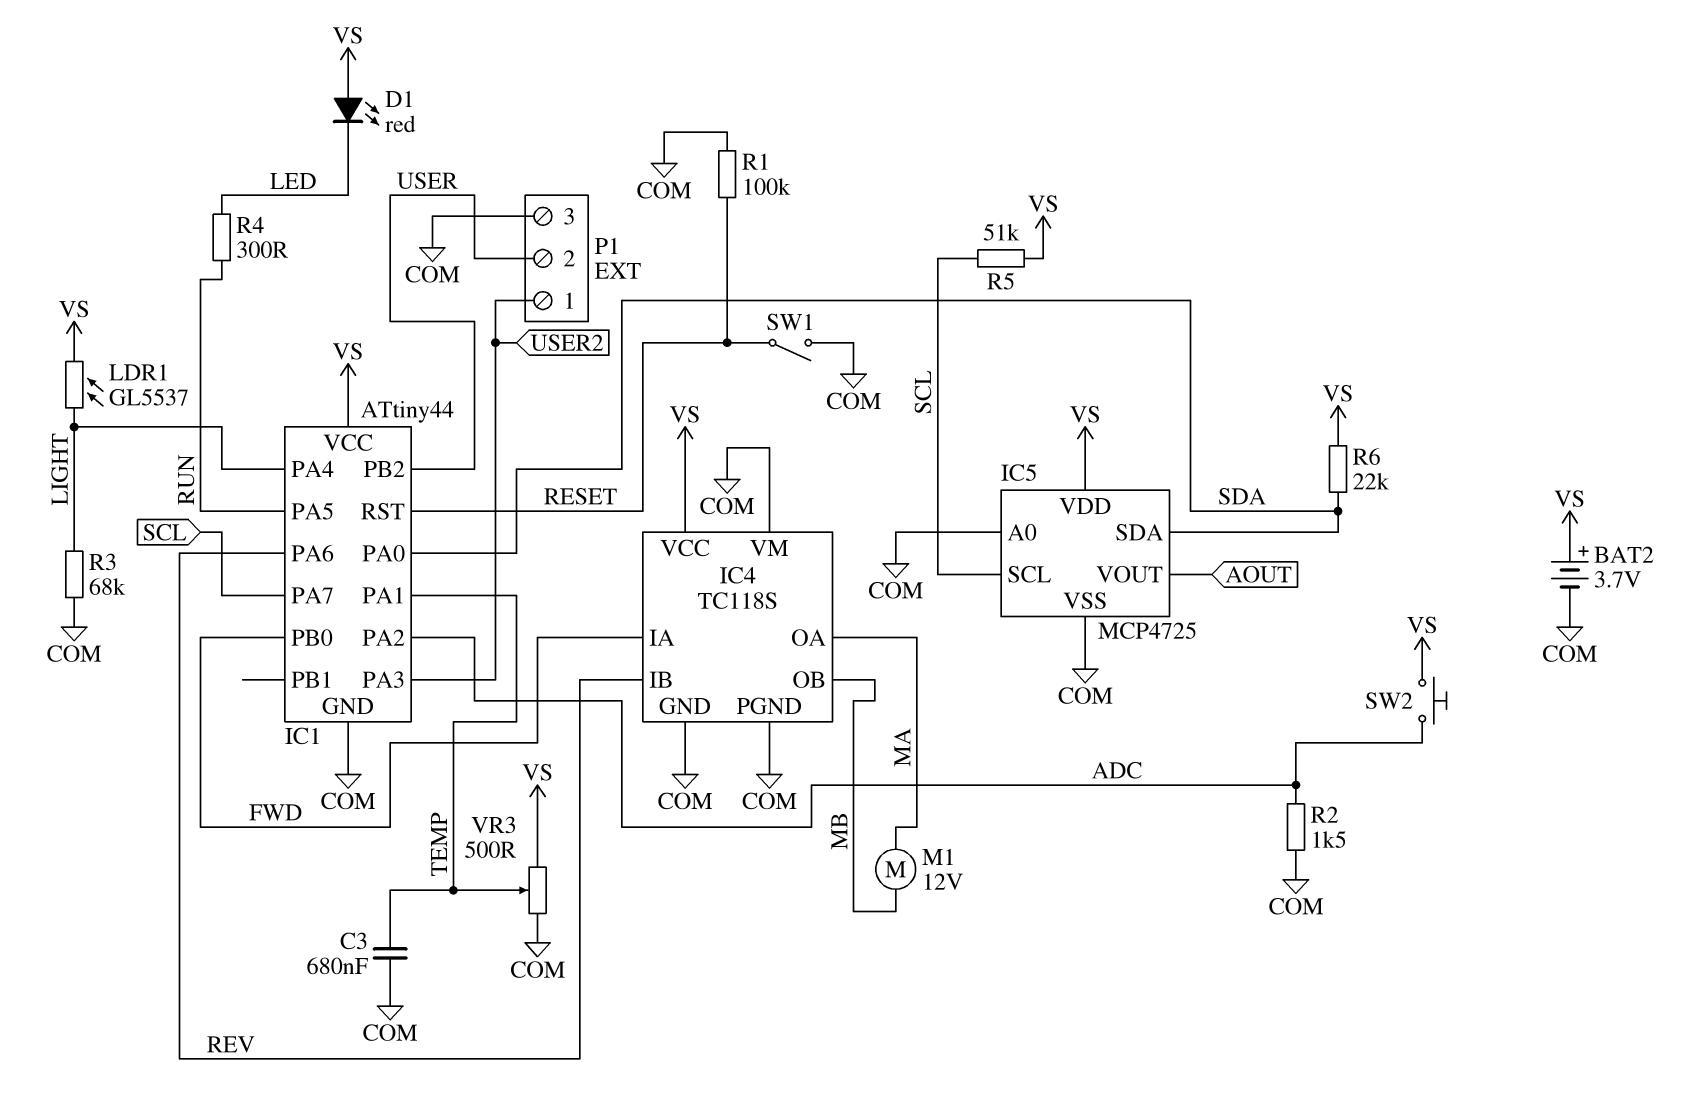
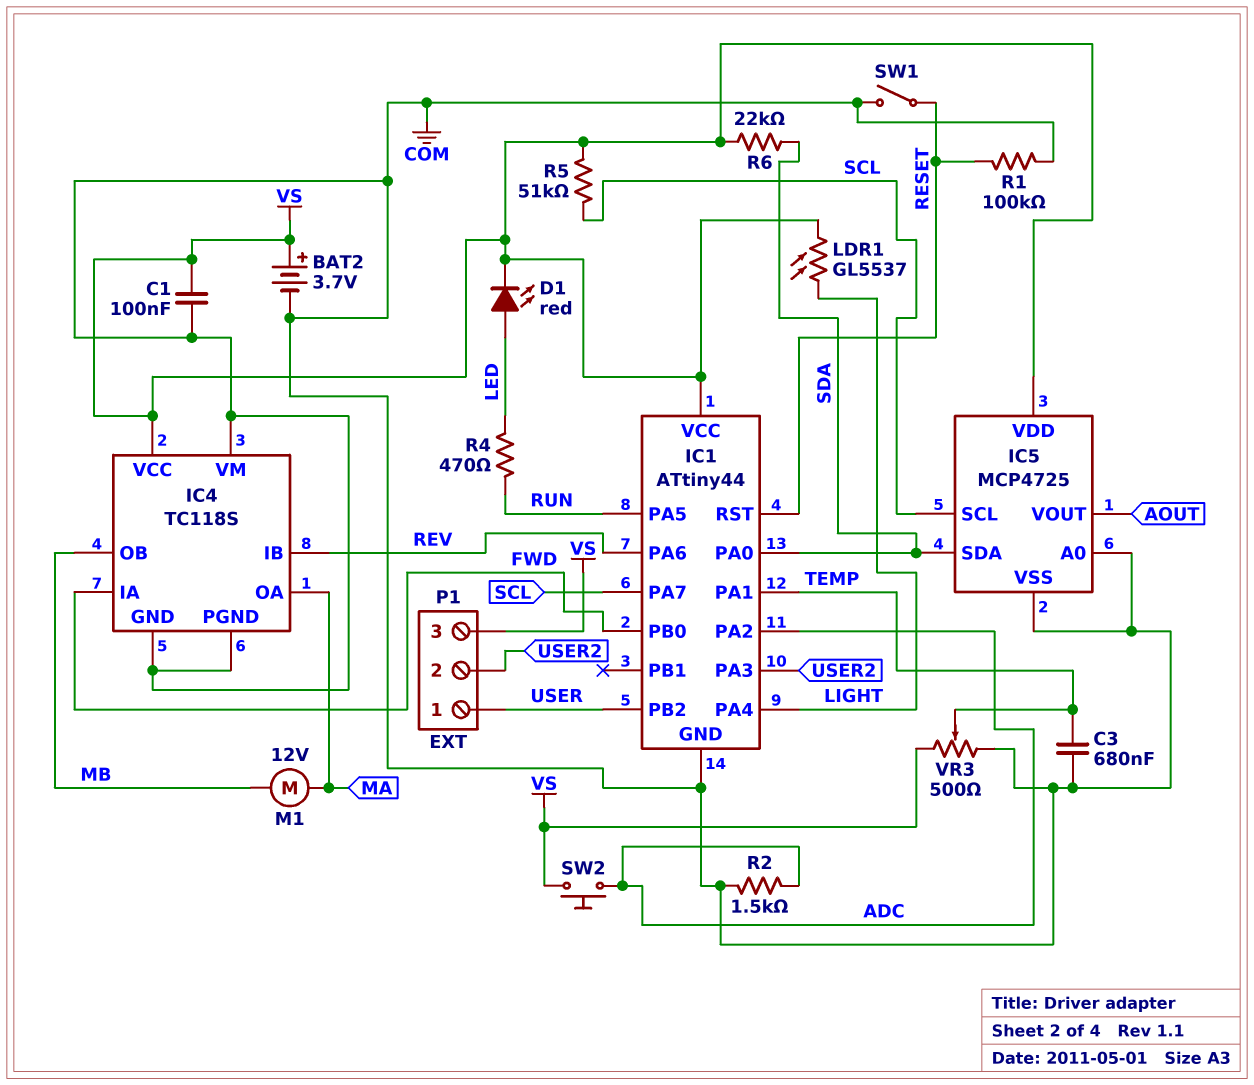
C1: none -> 100nF (COM, VS)
D1: LED red (A VS, K LED) -> LED red (A LED, K VS)
P1 pin 1: USER2 -> USER
P1 pin 2: USER -> USER2
P1 pin 3: COM -> VS
R3: 68k (COM, LIGHT) -> none
R4: 300 (LED, RUN) -> 470 (LED, RUN)

